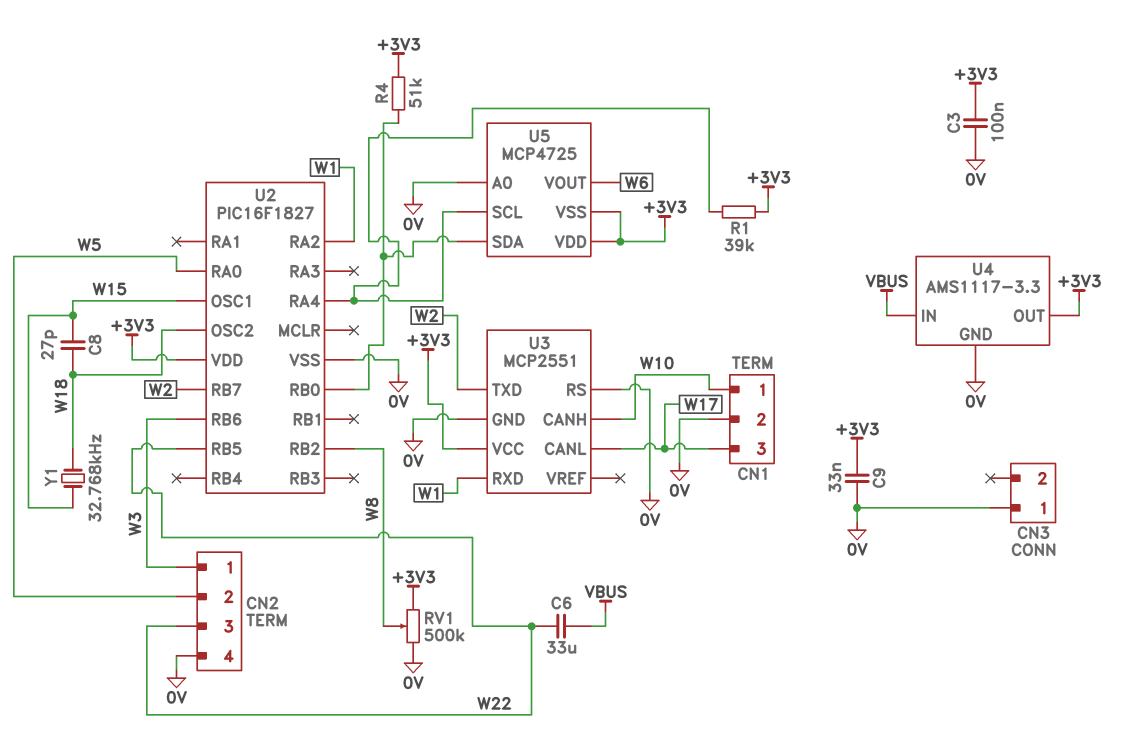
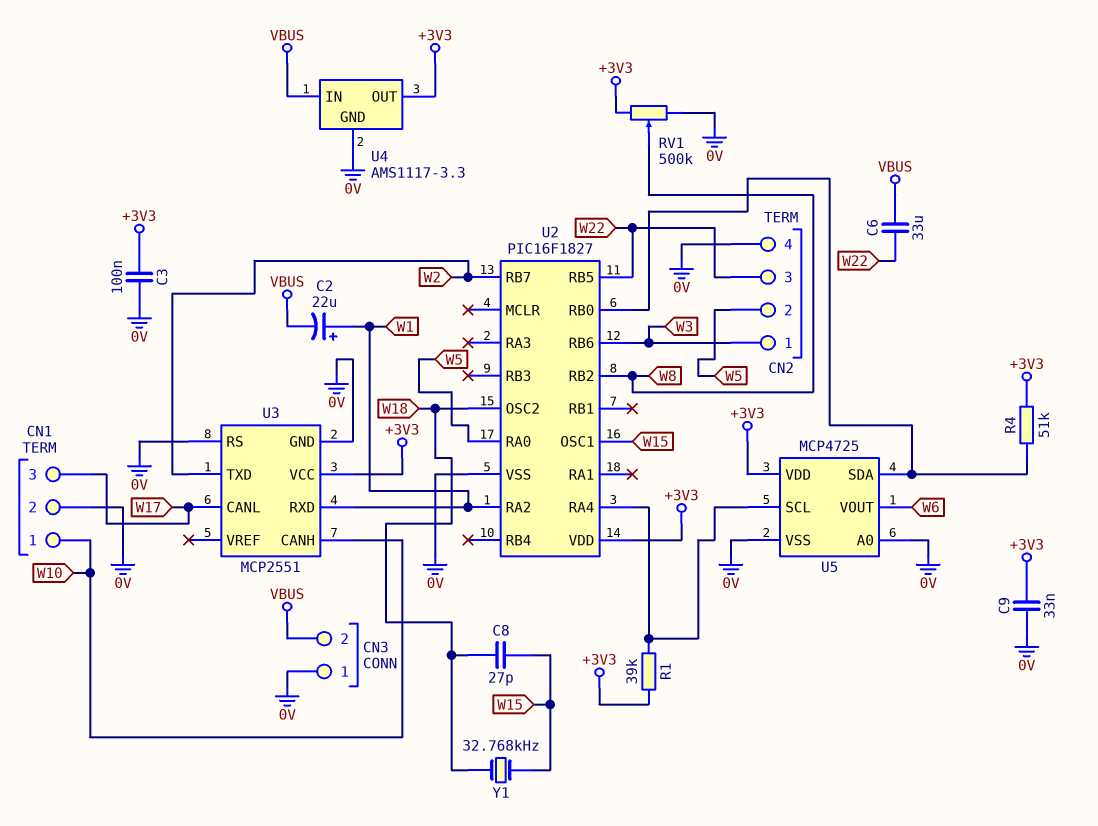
C2: none -> 22uF (plus W1, minus VBUS)
CN3 pin 2: none -> VBUS
U5 pin VSS: +3V3 -> 0V

